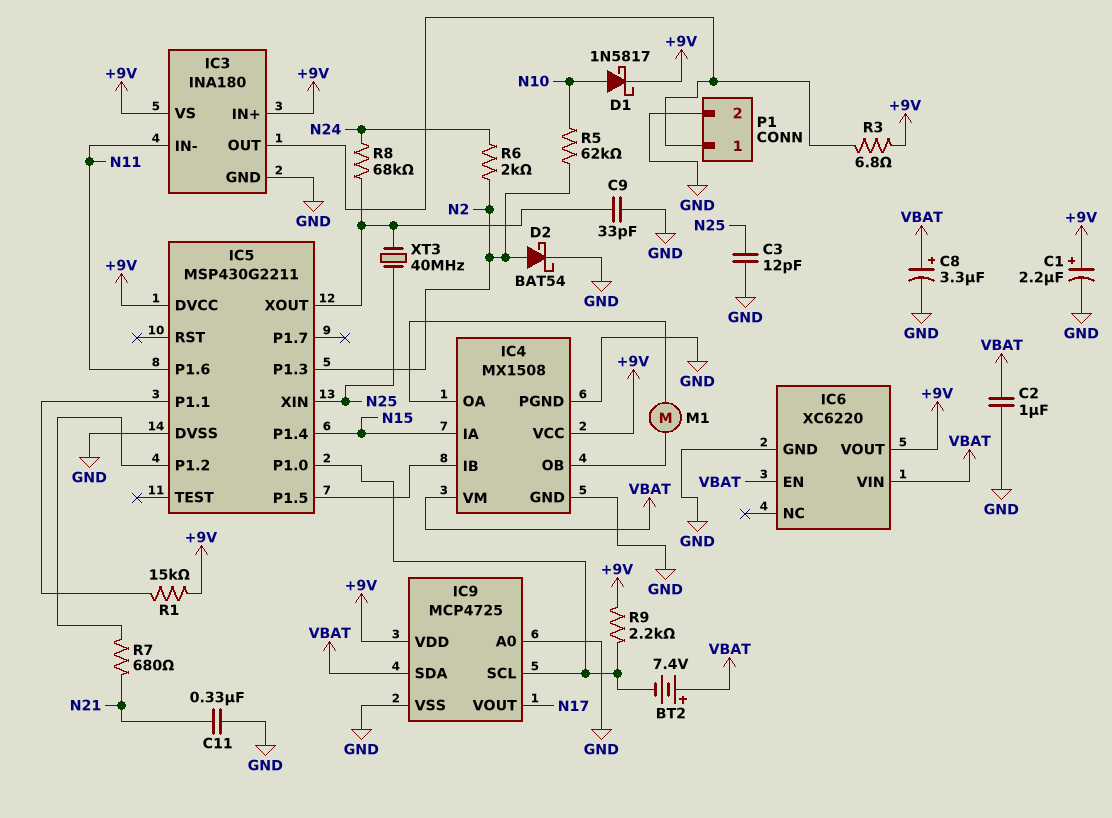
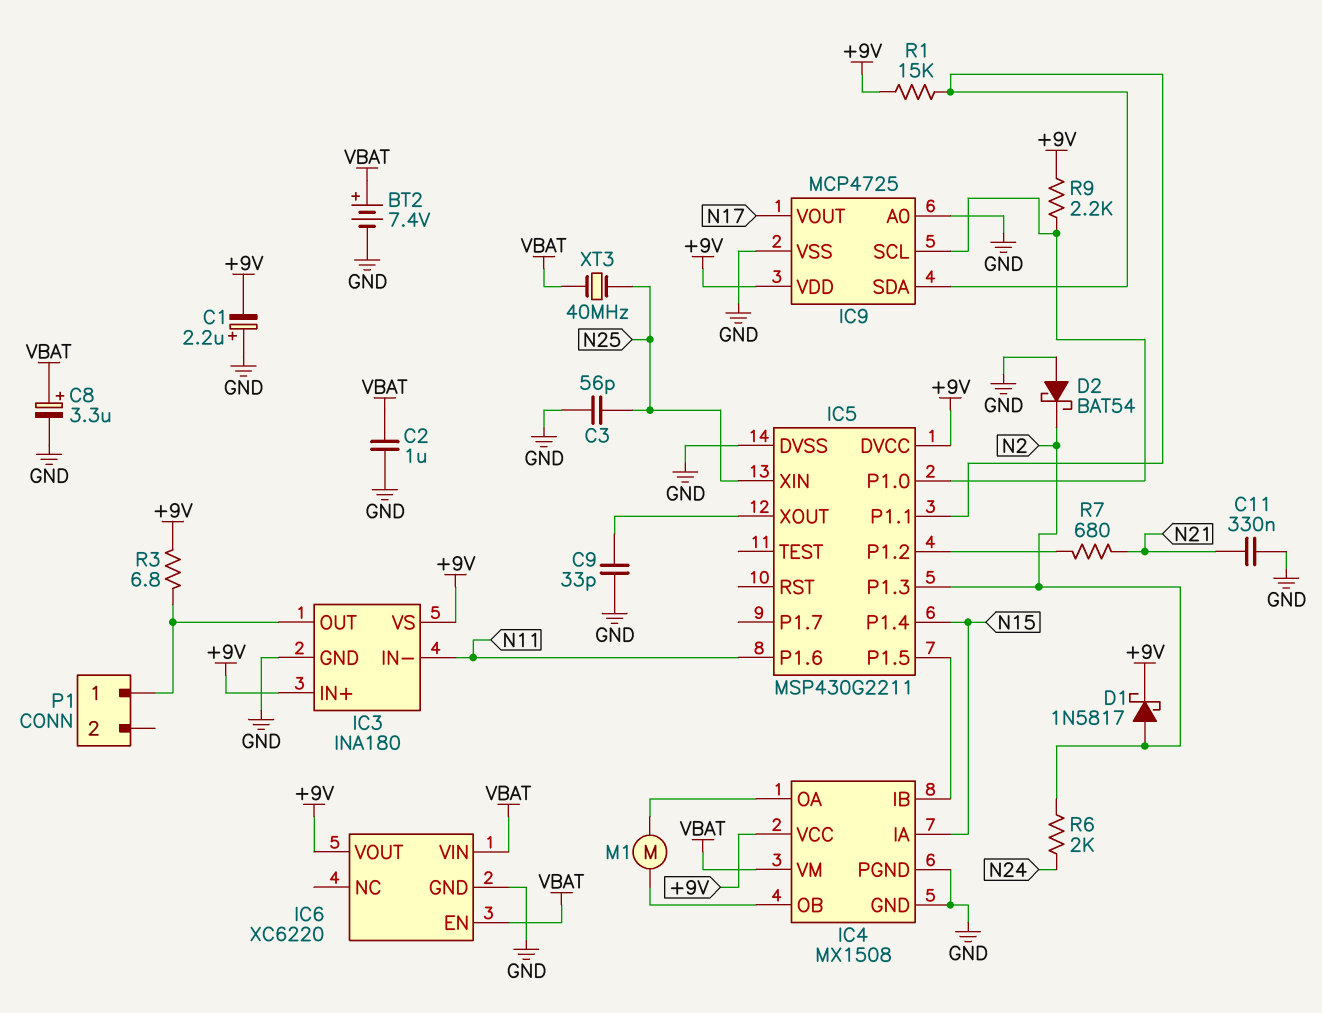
BT2: 7.4V (plus VBAT, minus IC5/P1.0) -> 7.4V (plus VBAT, minus GND)
C1: 2.2uF (plus +9V, minus GND) -> 2.2uF (plus GND, minus +9V)
C3: 12pF (GND, N25) -> 56pF (GND, N25)
D1: schottky 1N5817 (A N10, K +9V) -> schottky 1N5817 (A N2, K +9V)
D2: schottky BAT54 (A N2, K GND) -> schottky BAT54 (A GND, K N2)
IC9 pin SDA: VBAT -> IC5/P1.1
P1 pin 2: GND -> none
R5: 62k (N2, N10) -> none
R8: 68k (IC5/XOUT, N24) -> none
XT3: 40MHz (IC5/XOUT, N25) -> 40MHz (N25, VBAT)

